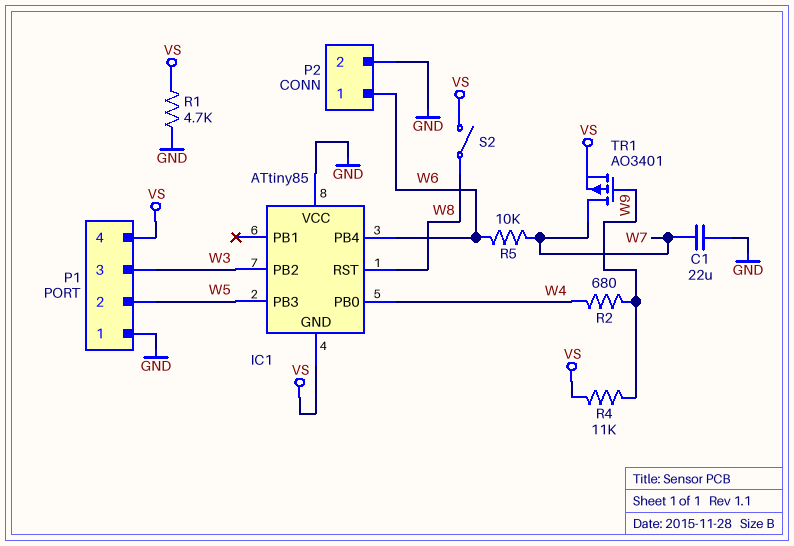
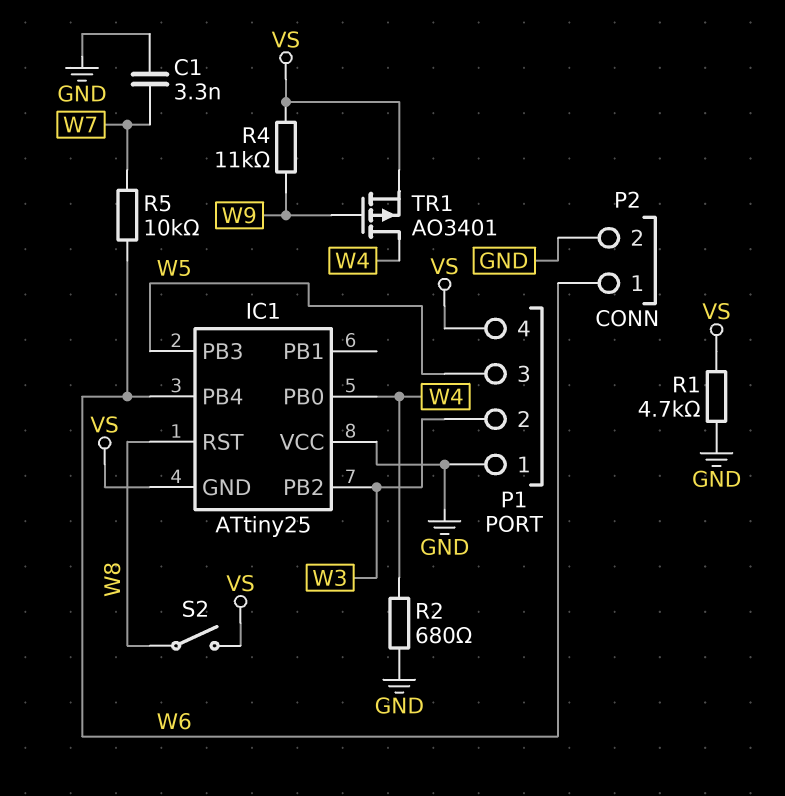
C1: 22uF (GND, W7) -> 3.3nF (GND, W7)
IC1: ATtiny85 -> ATtiny25
P1 pin 2: W5 -> W3
P1 pin 3: W3 -> W5
R2: 680 (W4, W9) -> 680 (GND, W4)
TR1: PMOS AO3401 (G W9, D W7, S VS) -> PMOS AO3401 (G W9, D W4, S VS)

